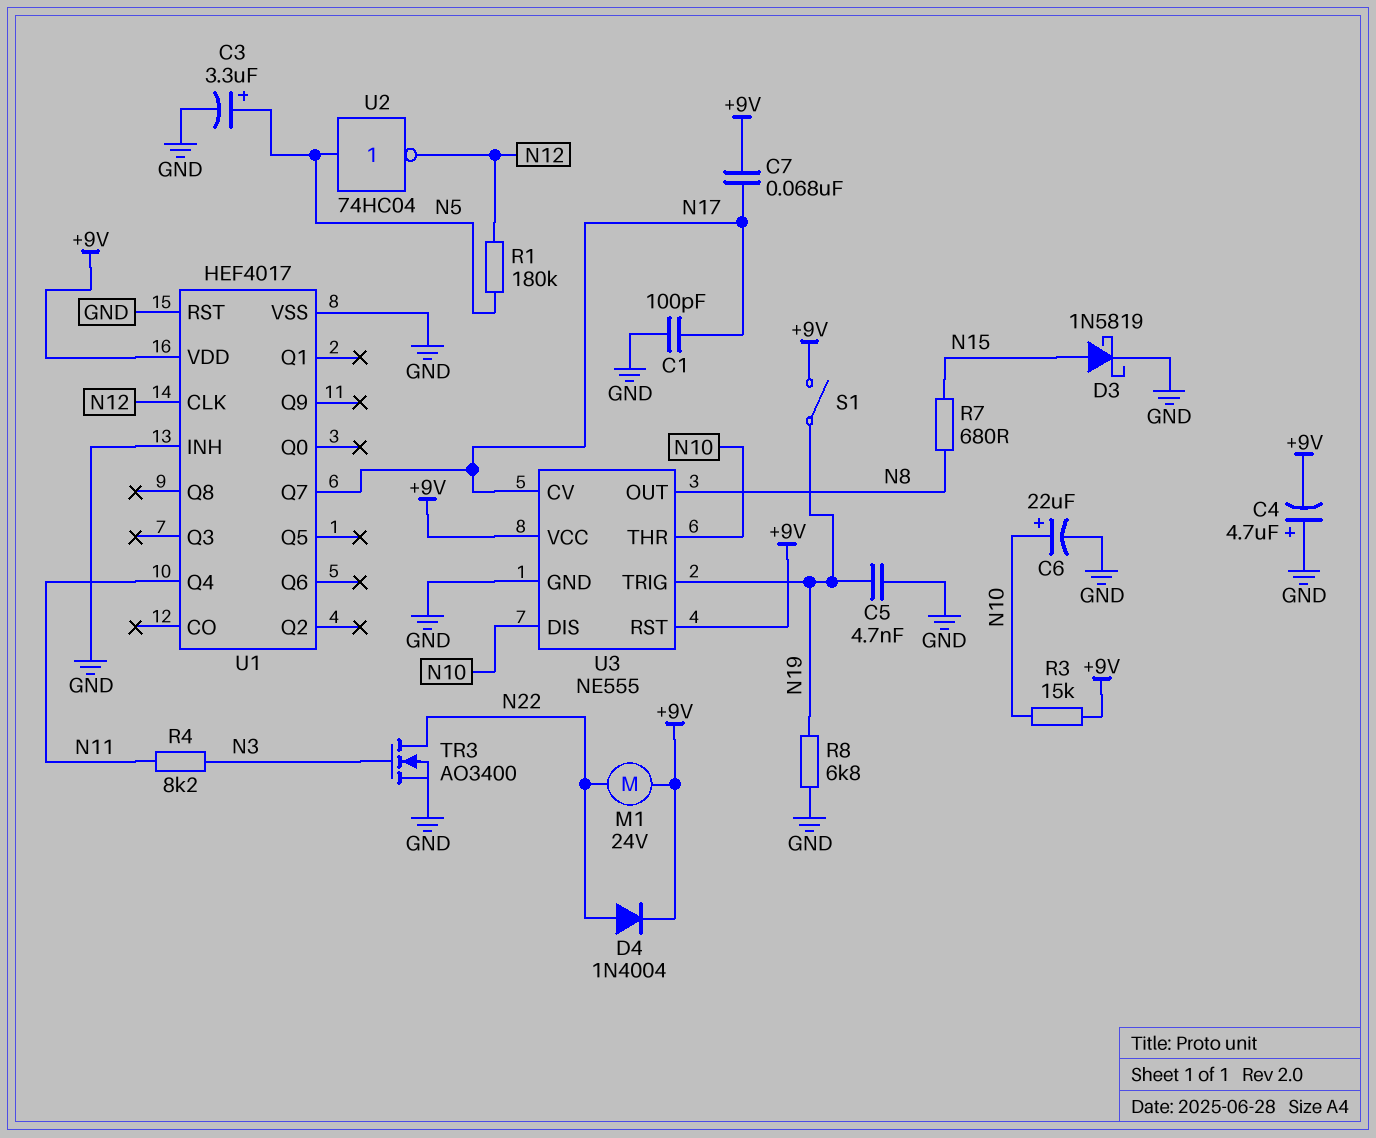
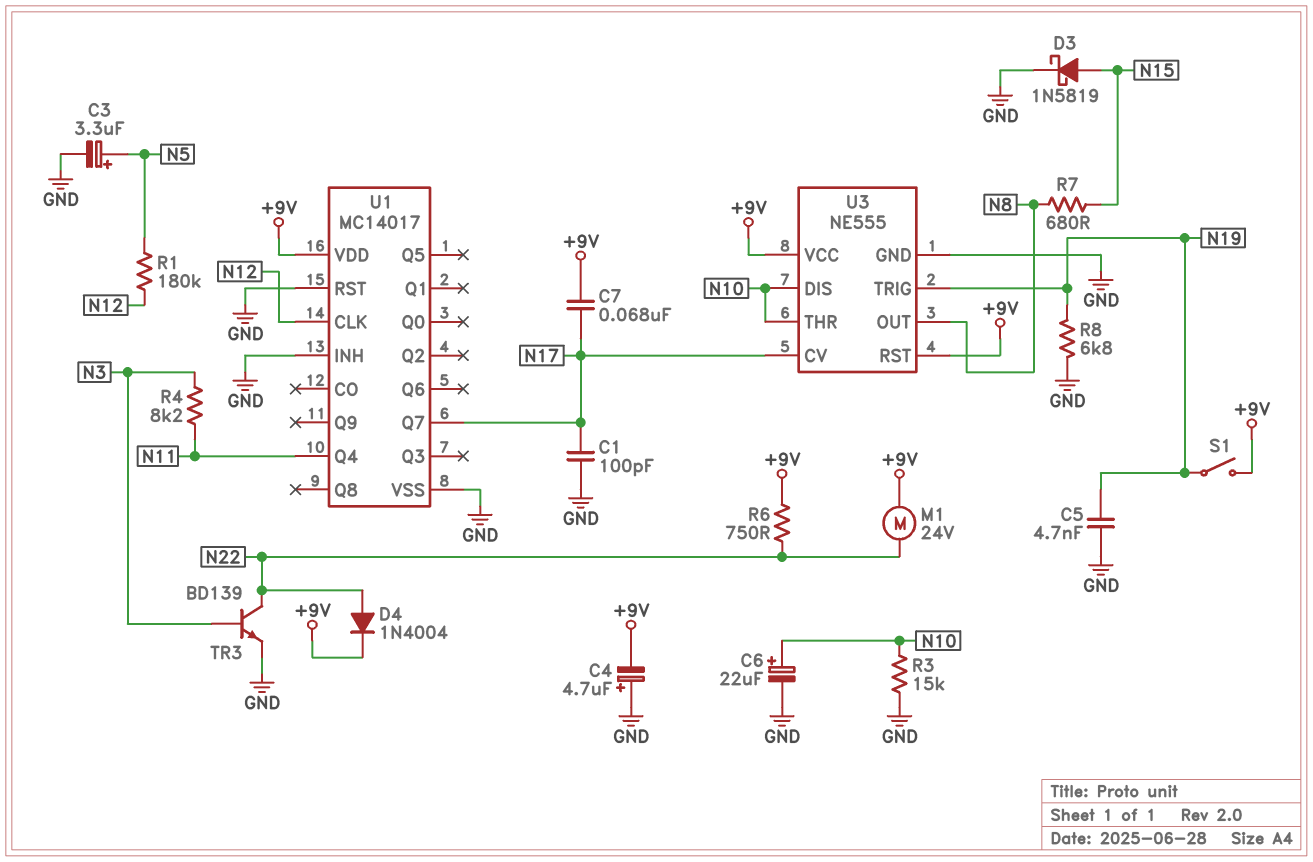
R3: 15k (+9V, N10) -> 15k (GND, N10)
R6: none -> 750 (+9V, N22)
TR3: NMOS AO3400 (G N3, D N22, S GND) -> NPN BD139 (B N3, C N22, E GND)
U1: HEF4017 -> MC14017
U2: NOT 74HC04 (in N5, out N12) -> none

